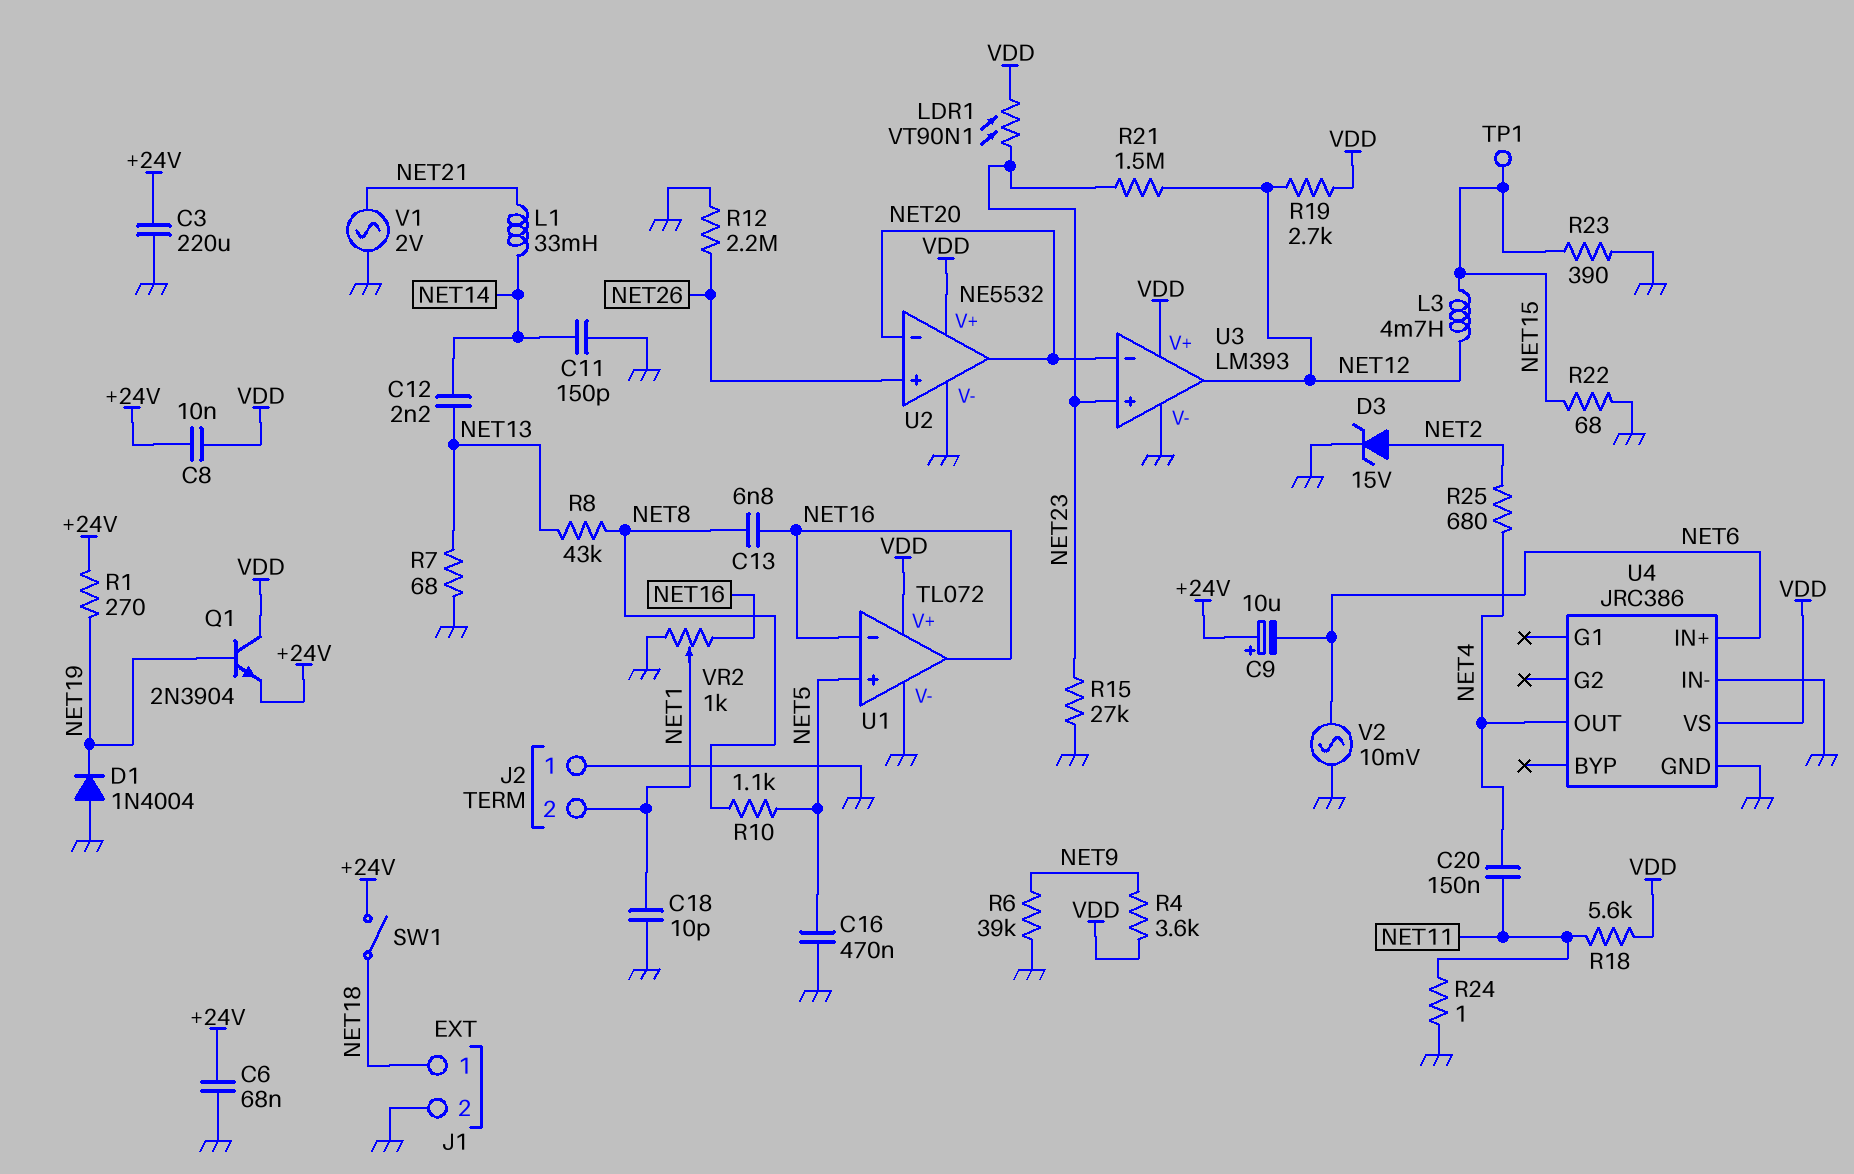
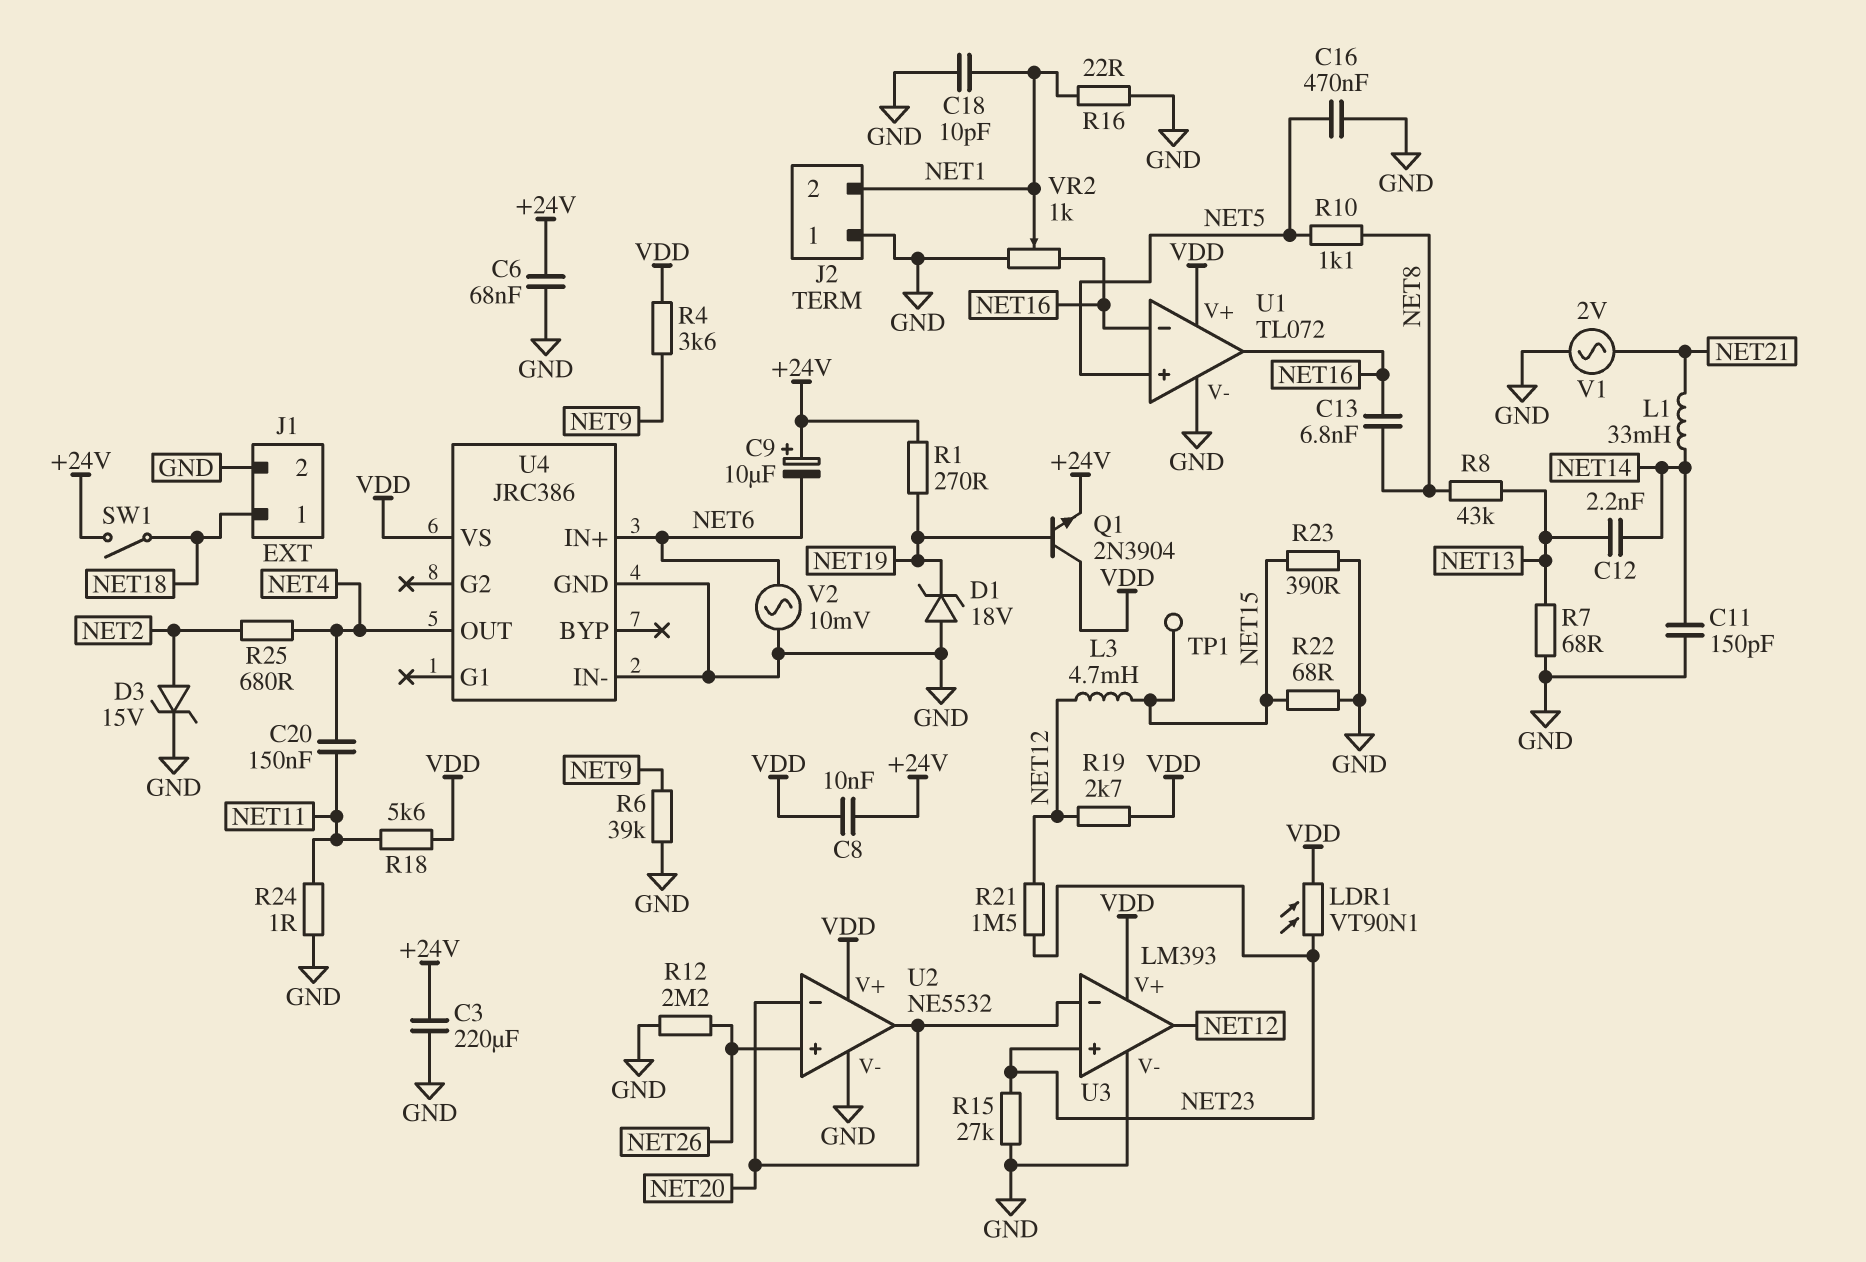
D1: diode 1N4004 (A GND, K NET19) -> zener 18V (A GND, K NET19)
R16: none -> 22 (GND, NET1)

